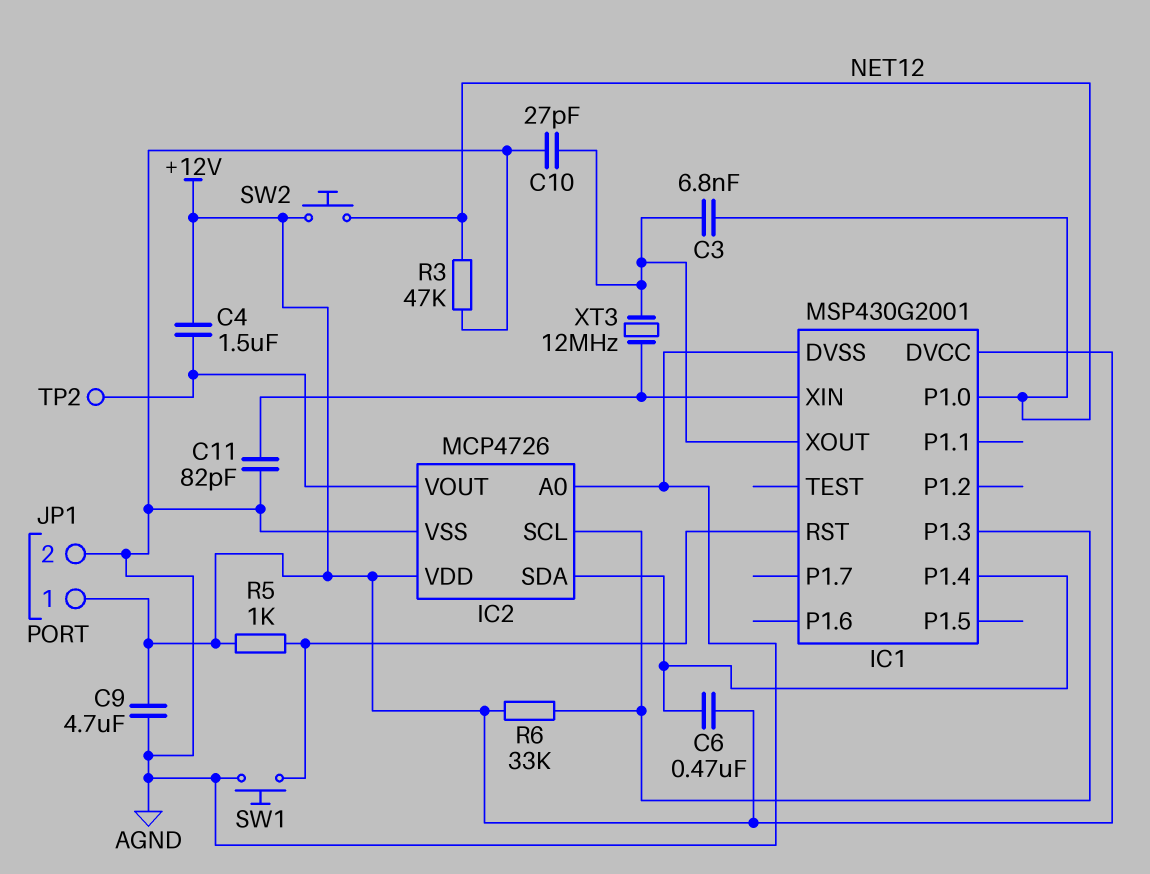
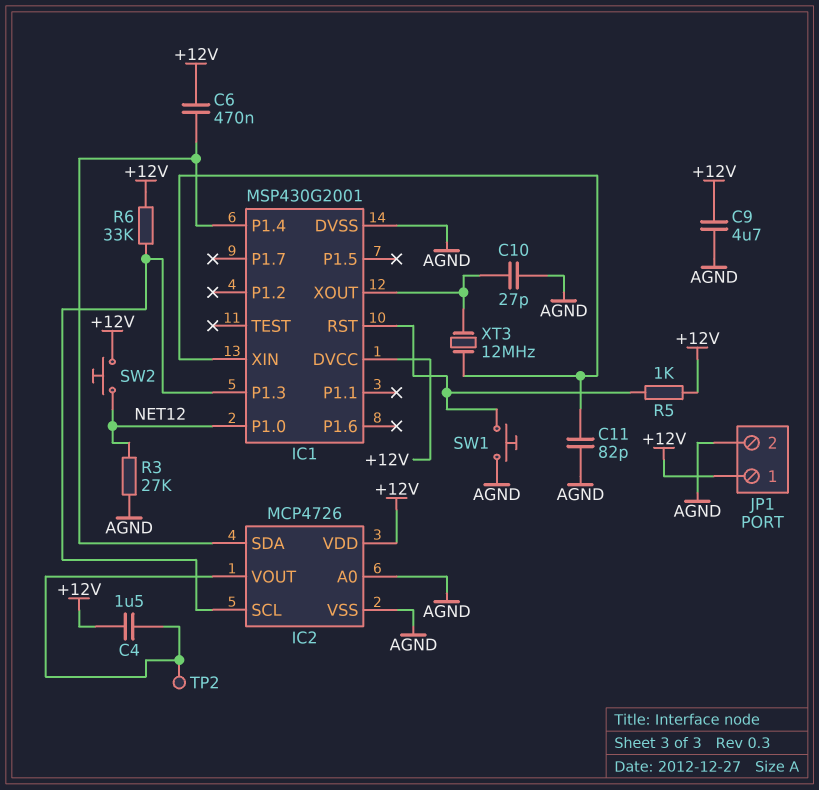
C3: 6.8nF (IC1/XOUT, NET12) -> none
R3: 47k (AGND, NET12) -> 27k (AGND, NET12)

